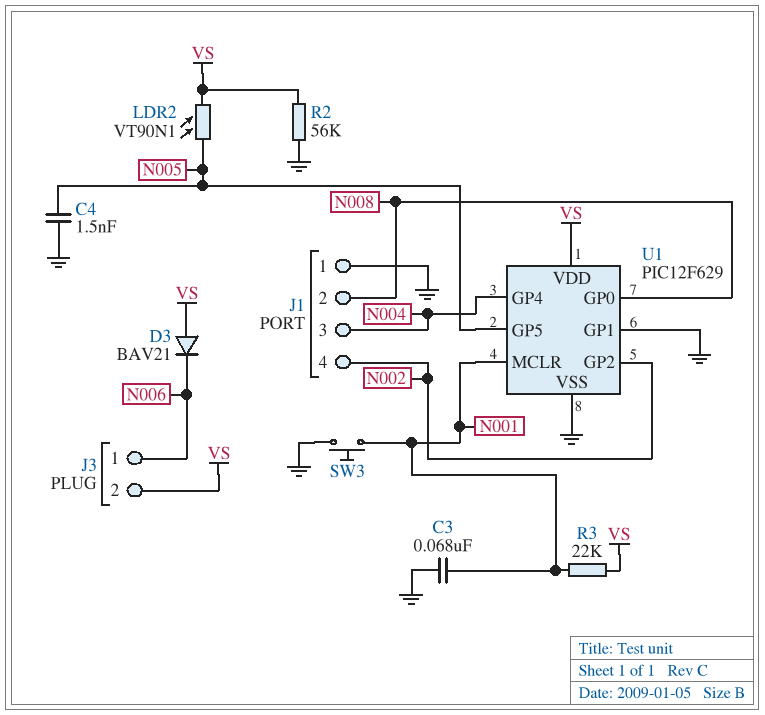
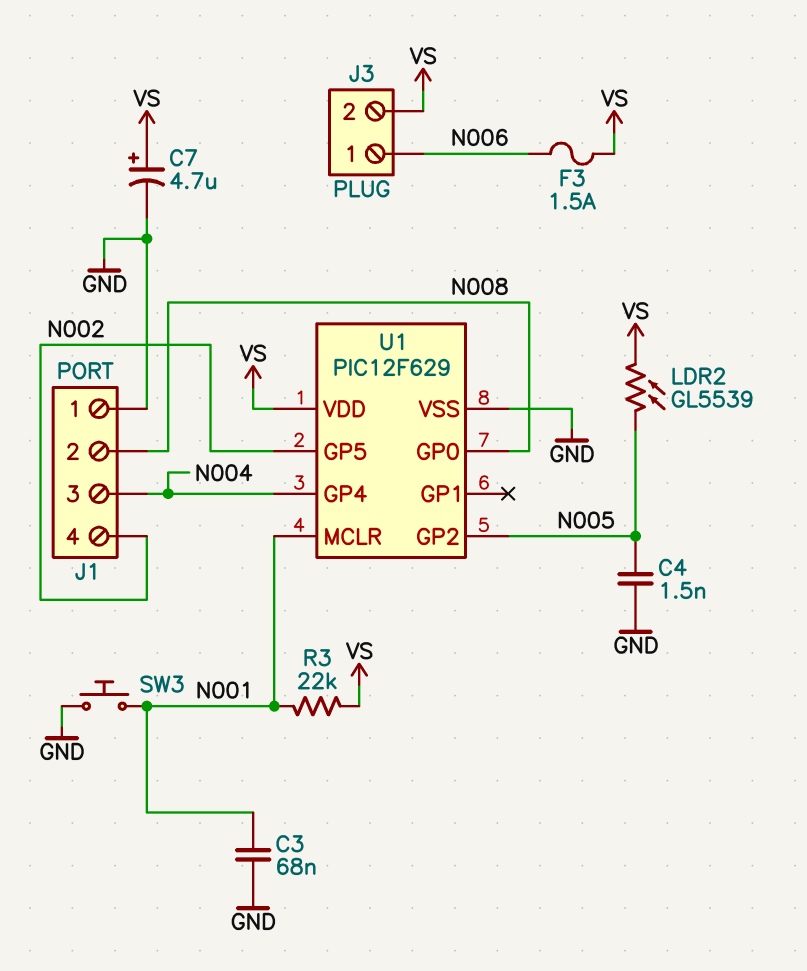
C7: none -> 4.7uF (plus VS, minus GND)
D3: diode BAV21 (A VS, K N006) -> none
F3: none -> 1.5A (N006, VS)
LDR2: VT90N1 (N005, VS) -> GL5539 (N005, VS)
R2: 56k (GND, VS) -> none
U1 pin GP1: GND -> none
U1 pin GP2: N002 -> N005
U1 pin GP5: N005 -> N002

